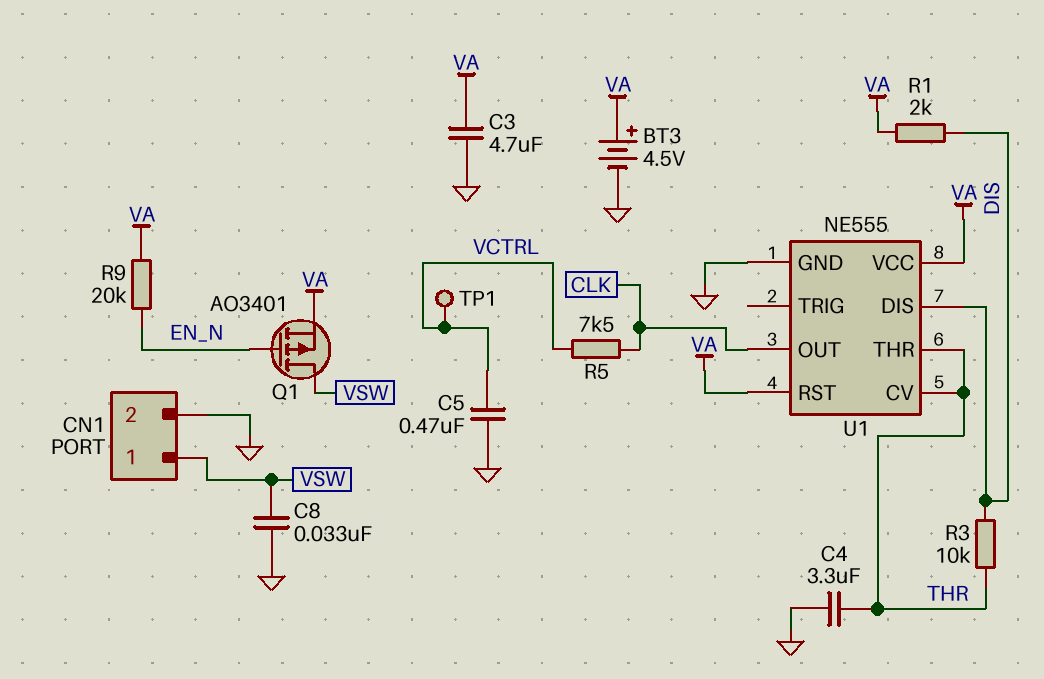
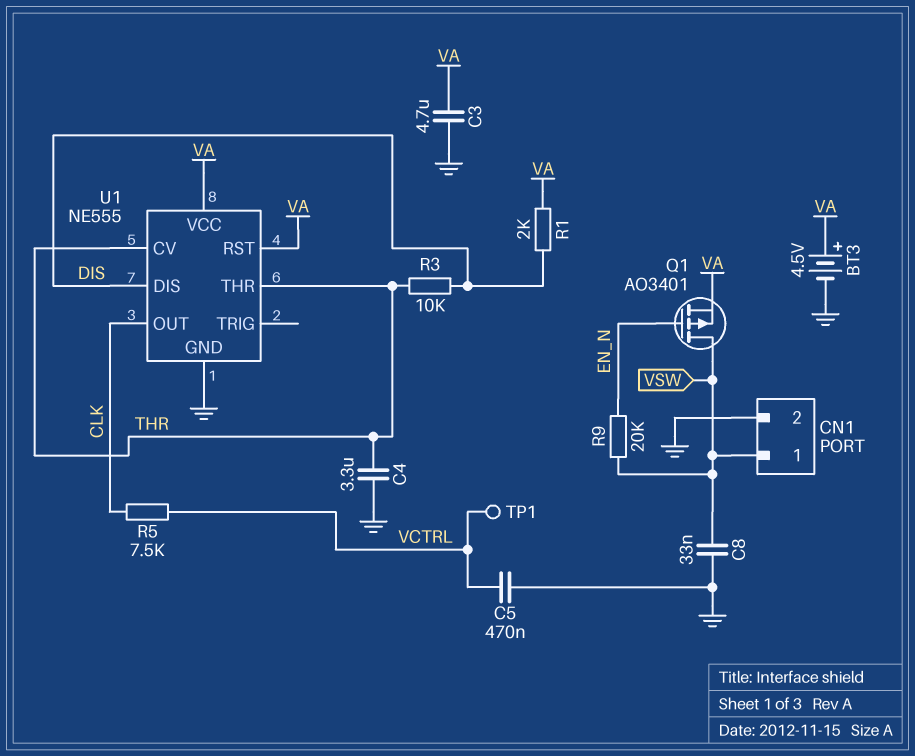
R9: 20k (EN_N, VA) -> 20k (EN_N, VSW)

